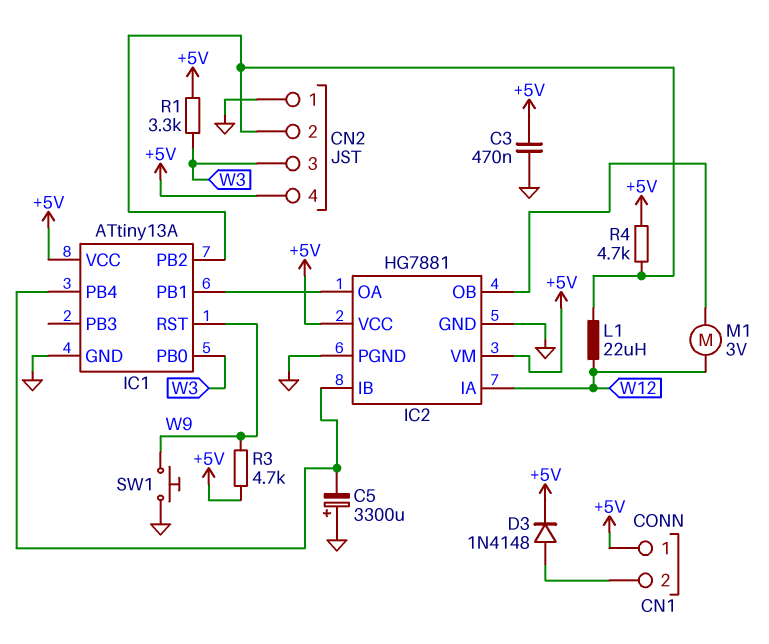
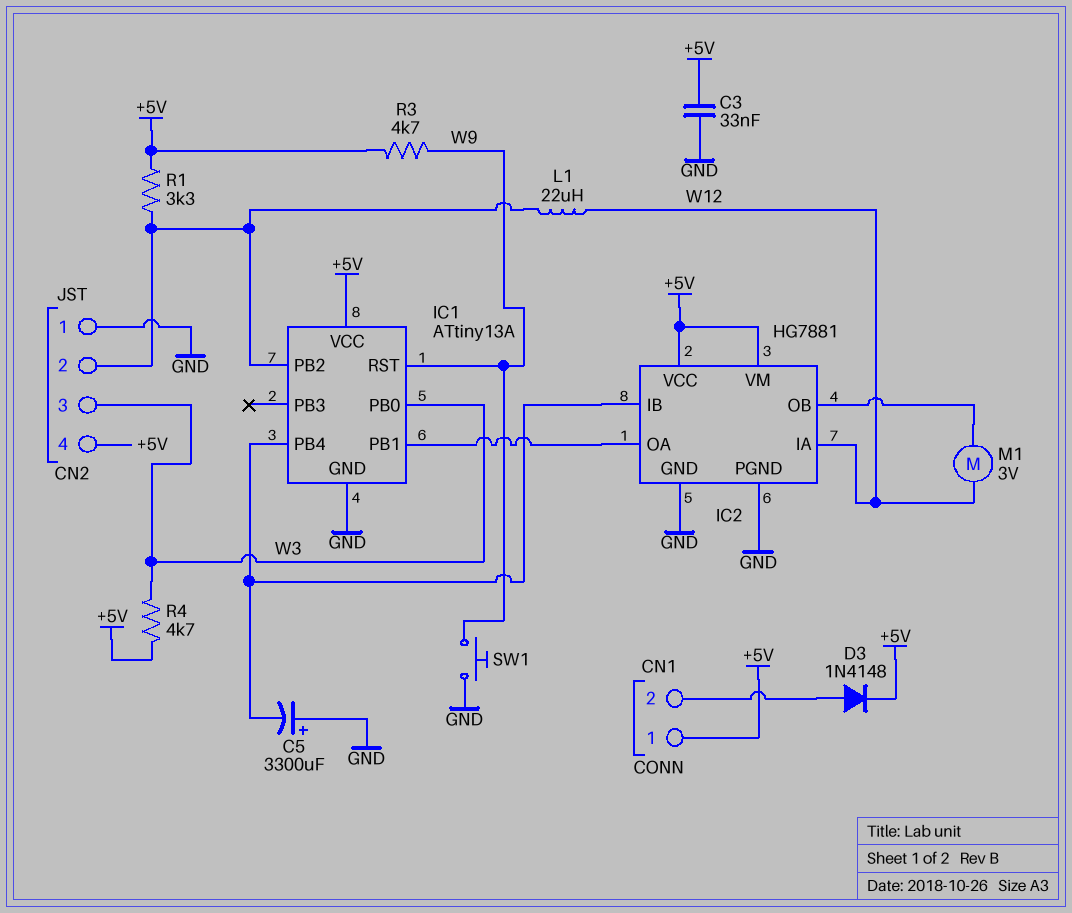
C3: 470nF (+5V, GND) -> 33nF (+5V, GND)
R1: 3.3k (+5V, W3) -> 3.3k (+5V, CN2/2)
R4: 4.7k (+5V, CN2/2) -> 4.7k (+5V, W3)

